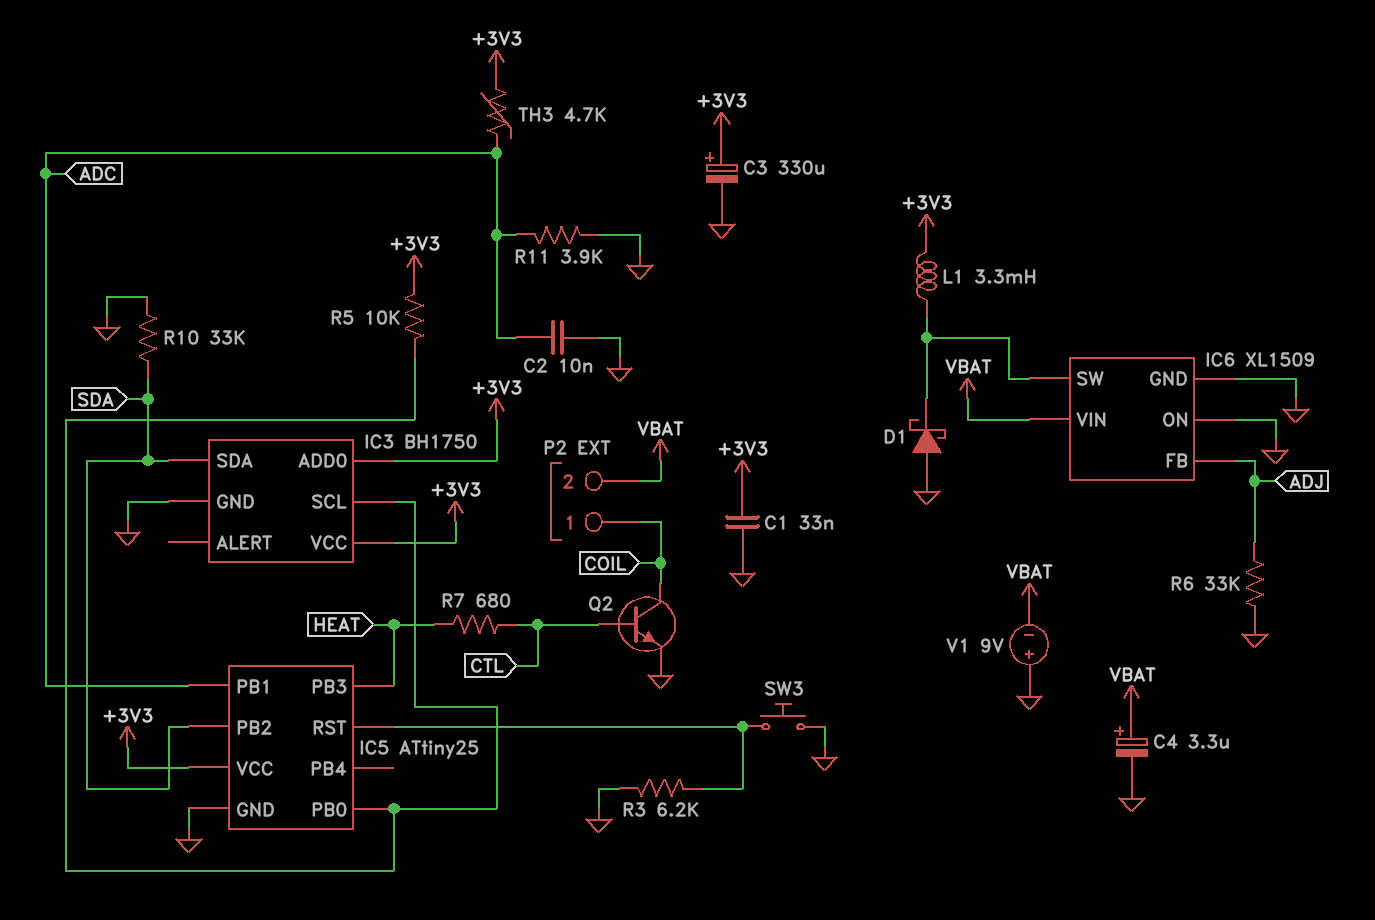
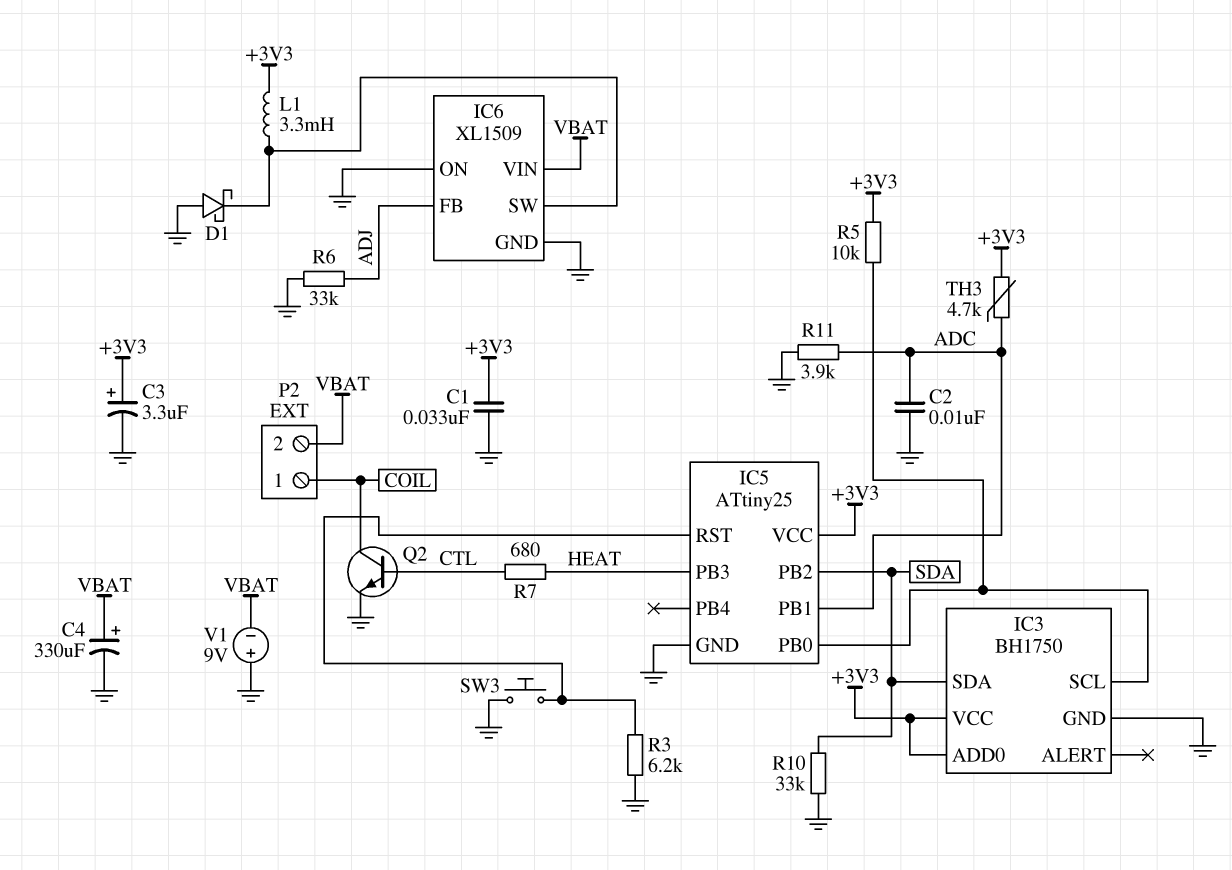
C3: 330uF (plus +3V3, minus GND) -> 3.3uF (plus +3V3, minus GND)
C4: 3.3uF (plus VBAT, minus GND) -> 330uF (plus VBAT, minus GND)

